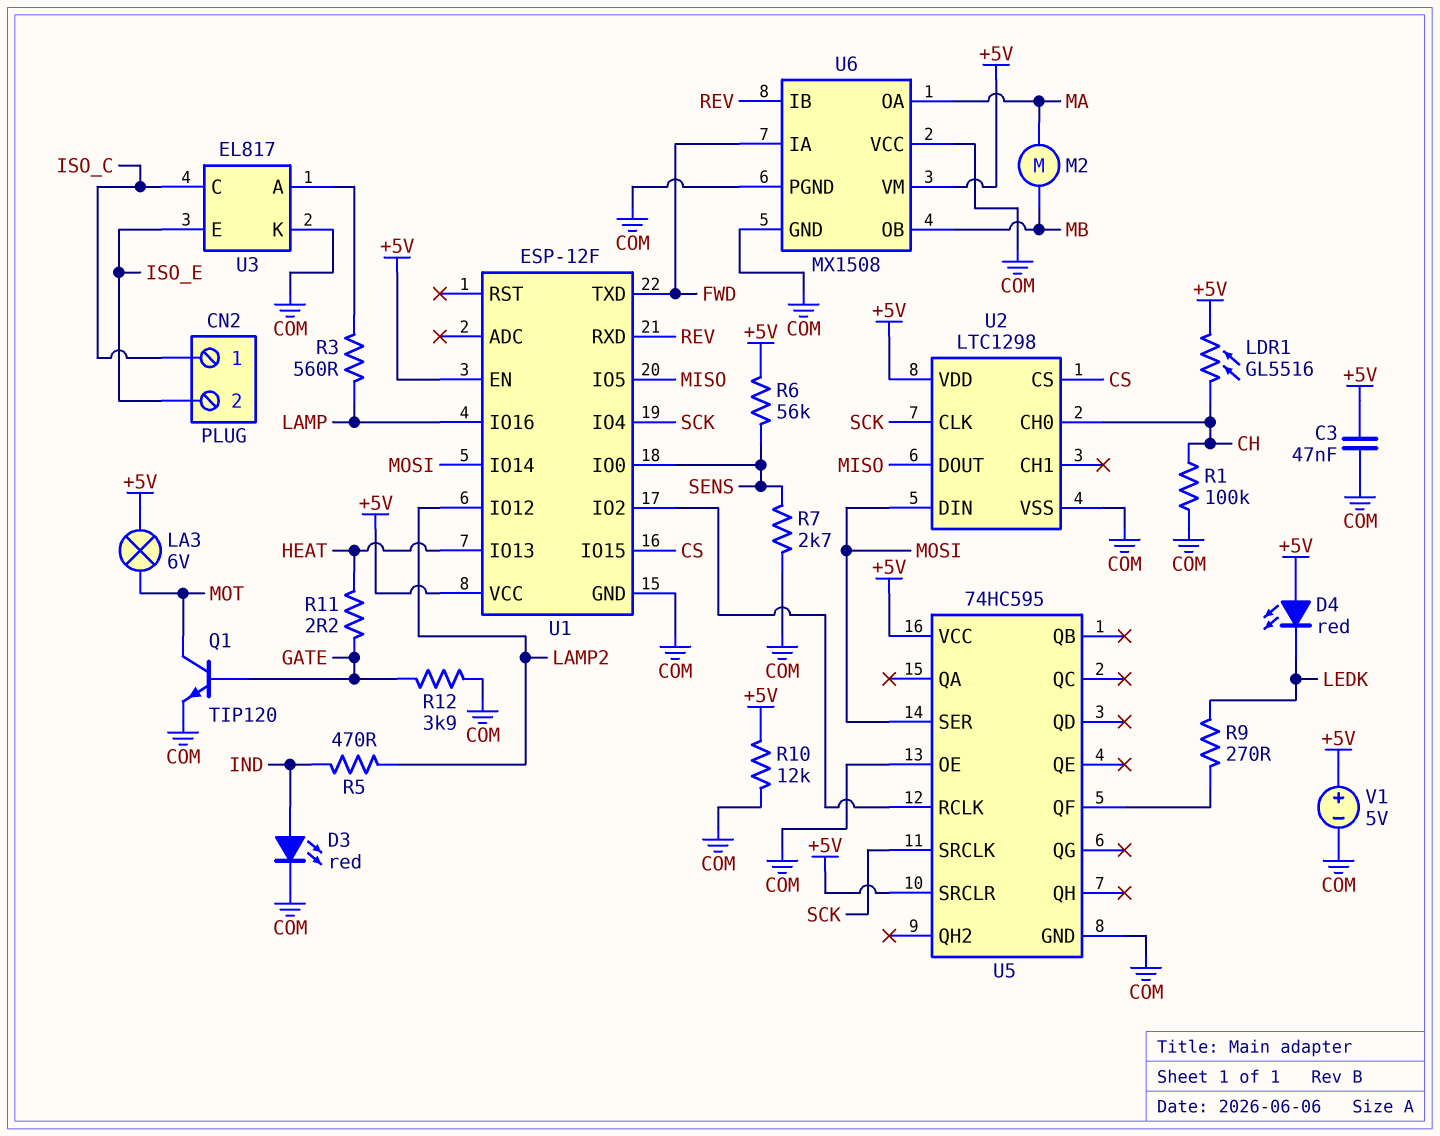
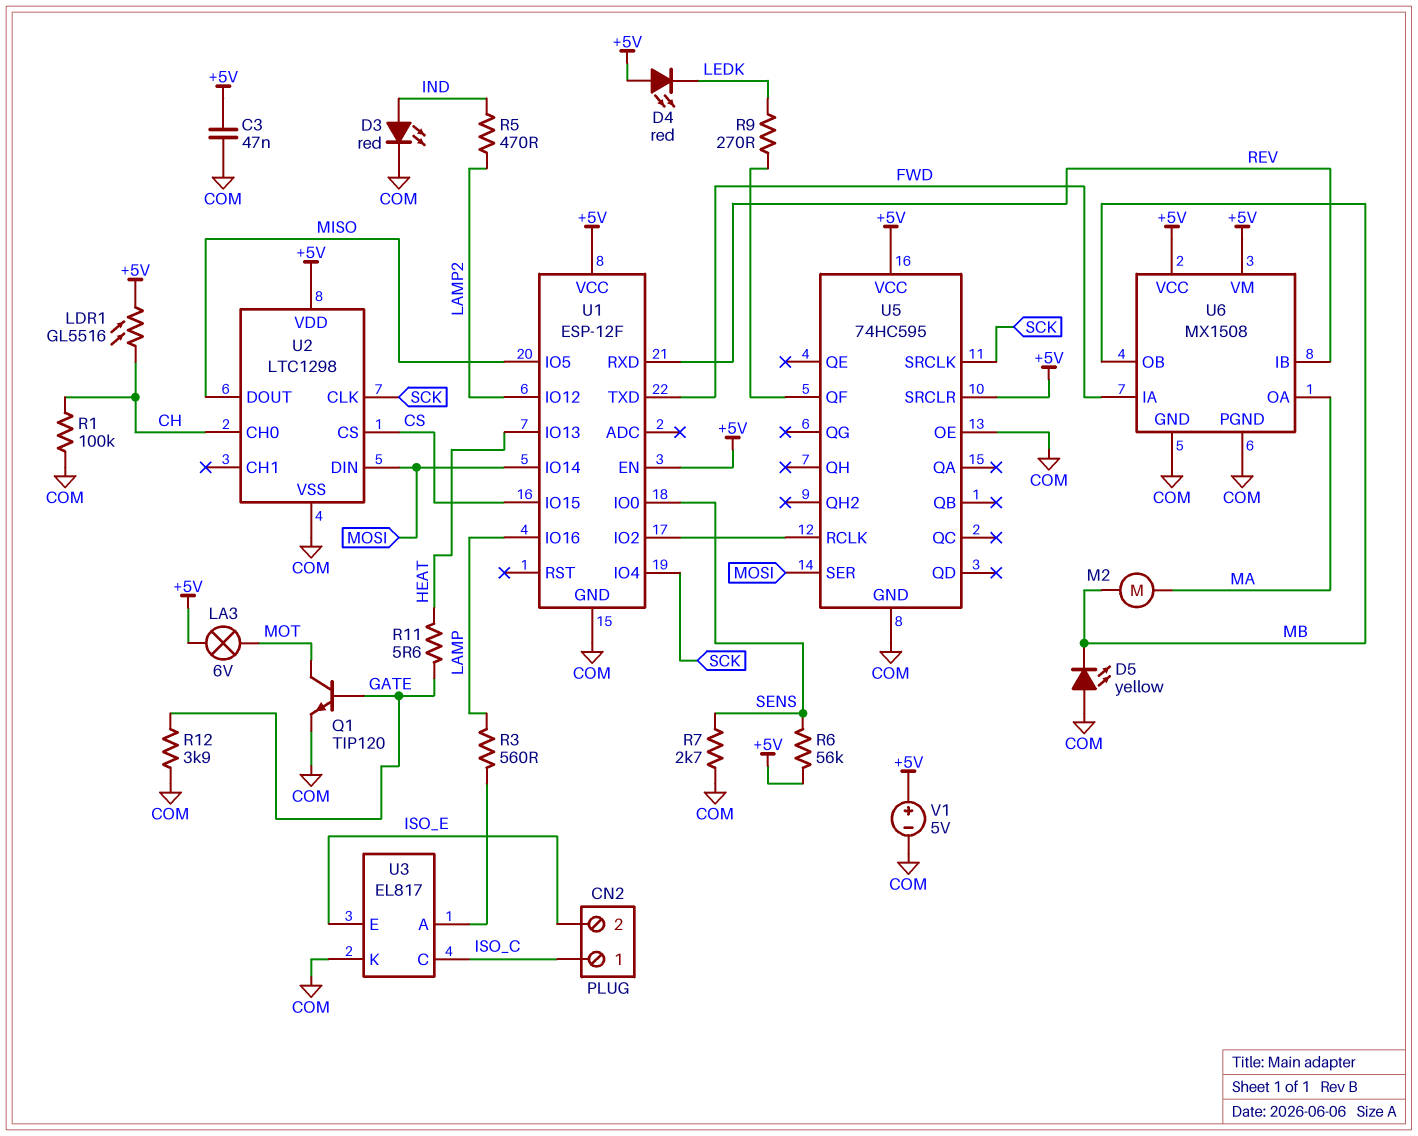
D5: none -> LED yellow (A COM, K MB)
R10: 12k (+5V, COM) -> none
R11: 2.2 (GATE, HEAT) -> 5.6 (GATE, HEAT)
U6 pin VCC: COM -> +5V

